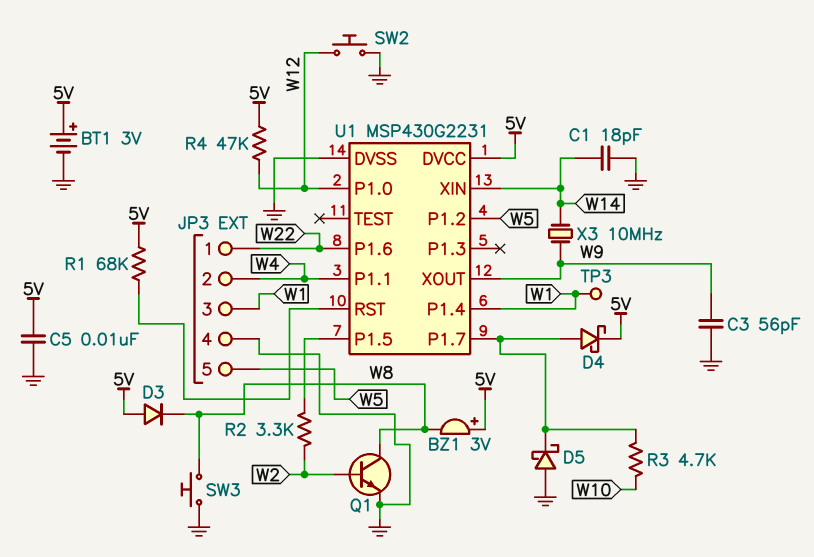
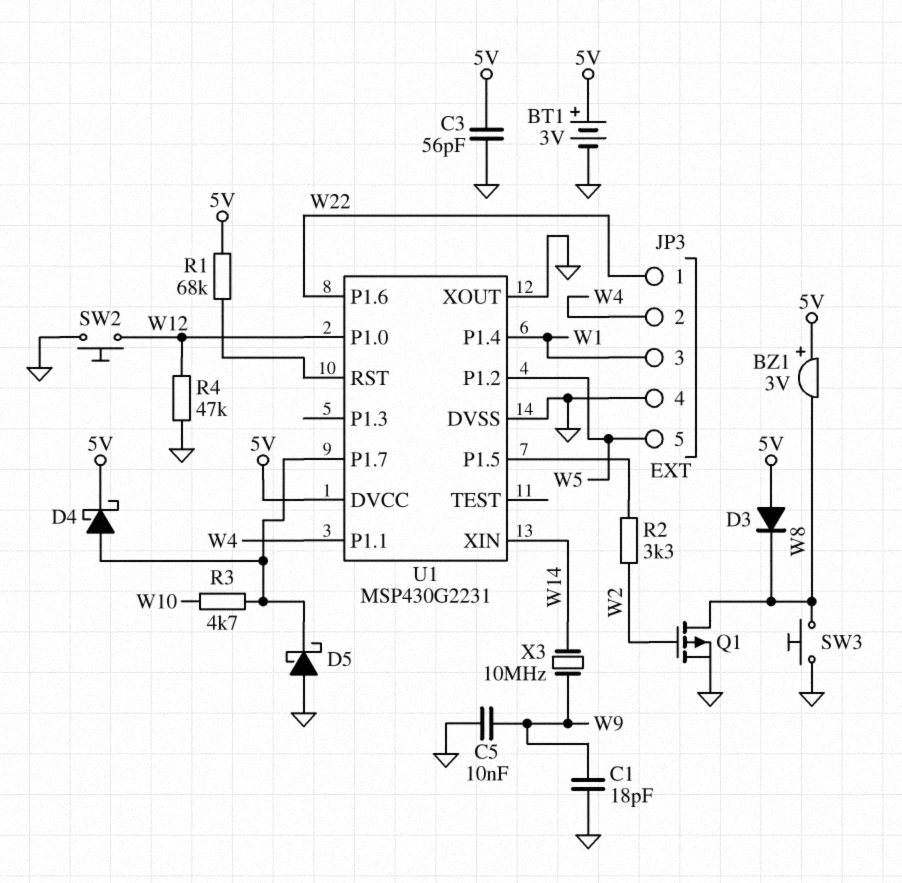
C1: 18pF (GND, W14) -> 18pF (GND, W9)
C3: 56pF (GND, W9) -> 56pF (5V, GND)
C5: 10nF (5V, GND) -> 10nF (GND, W9)
Q1: NPN (B W2, C W8, E GND) -> PMOS (G W2, D W8, S GND)
R4: 47k (5V, W12) -> 47k (GND, W12)
TP3: test point (W1) -> none
U1 pin XOUT: W9 -> GND

